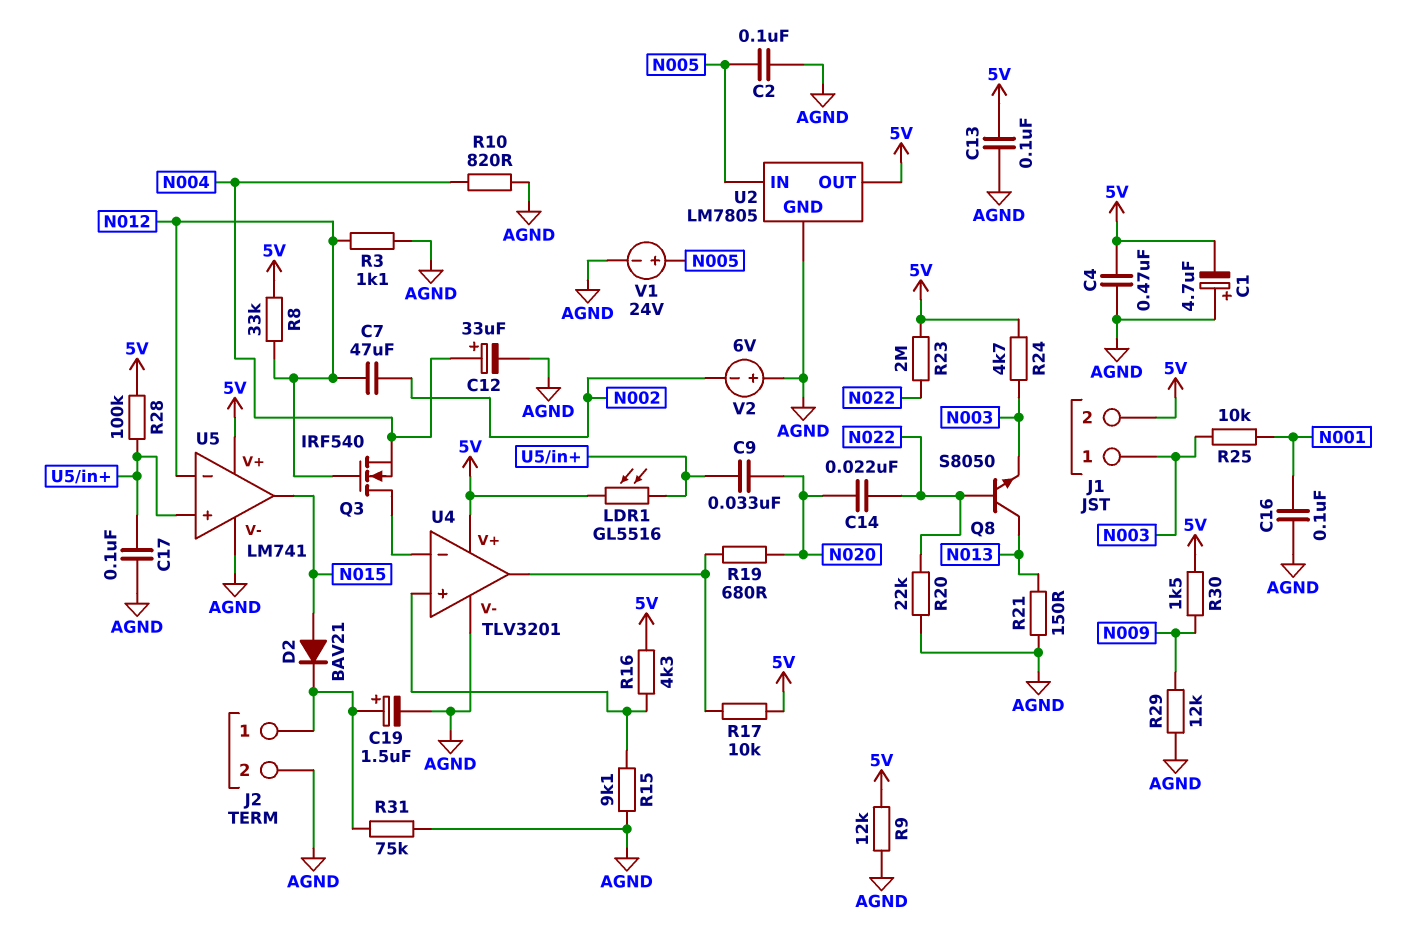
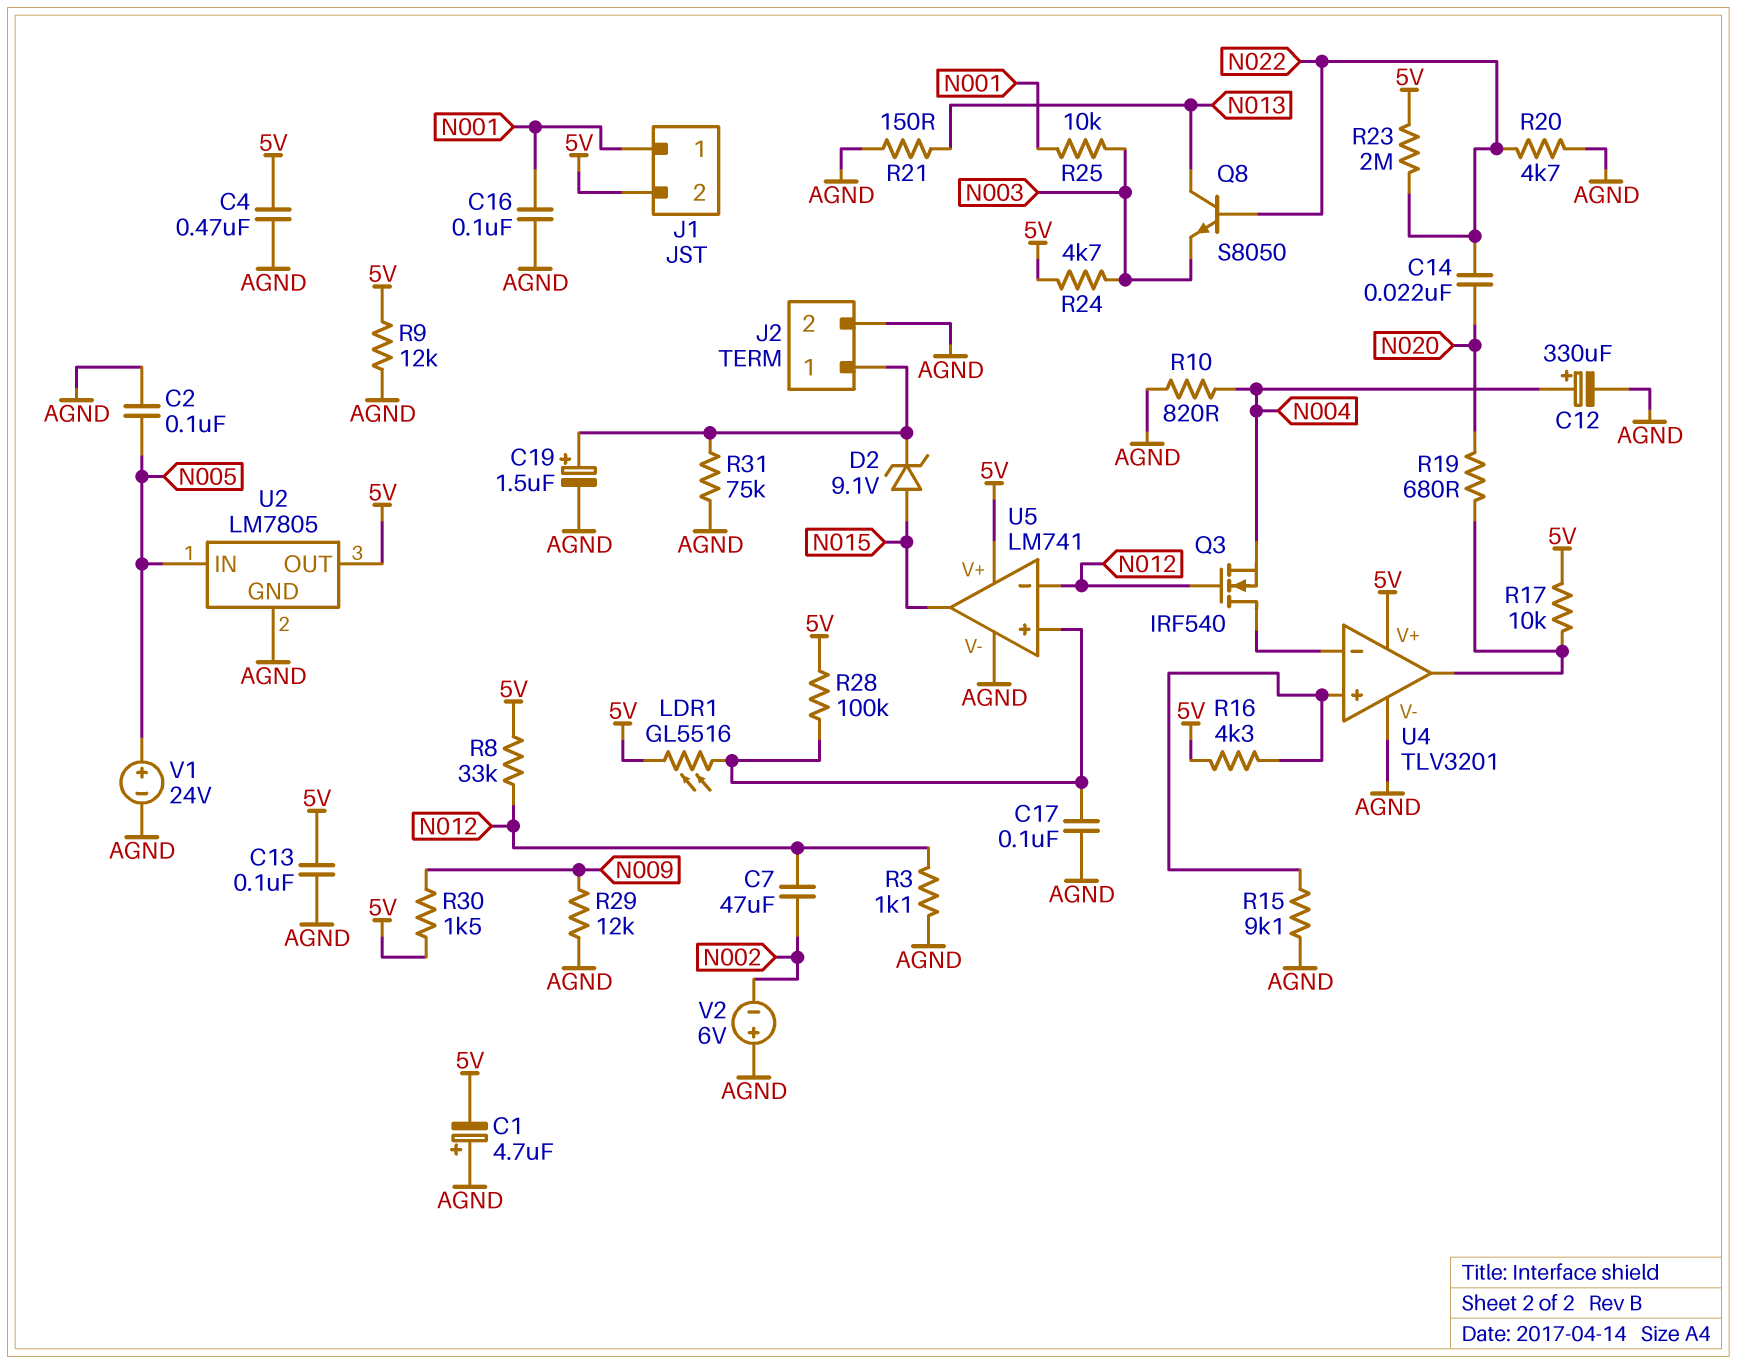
C9: 33nF (N020, U5/in+) -> none
C12: 33uF (plus N004, minus AGND) -> 330uF (plus N004, minus AGND)
D2: diode BAV21 (A N015, K J2/1) -> zener 9.1V (A N015, K J2/1)
J1 pin 1: N003 -> N001
R20: 22k (AGND, N022) -> 4.7k (AGND, N022)

